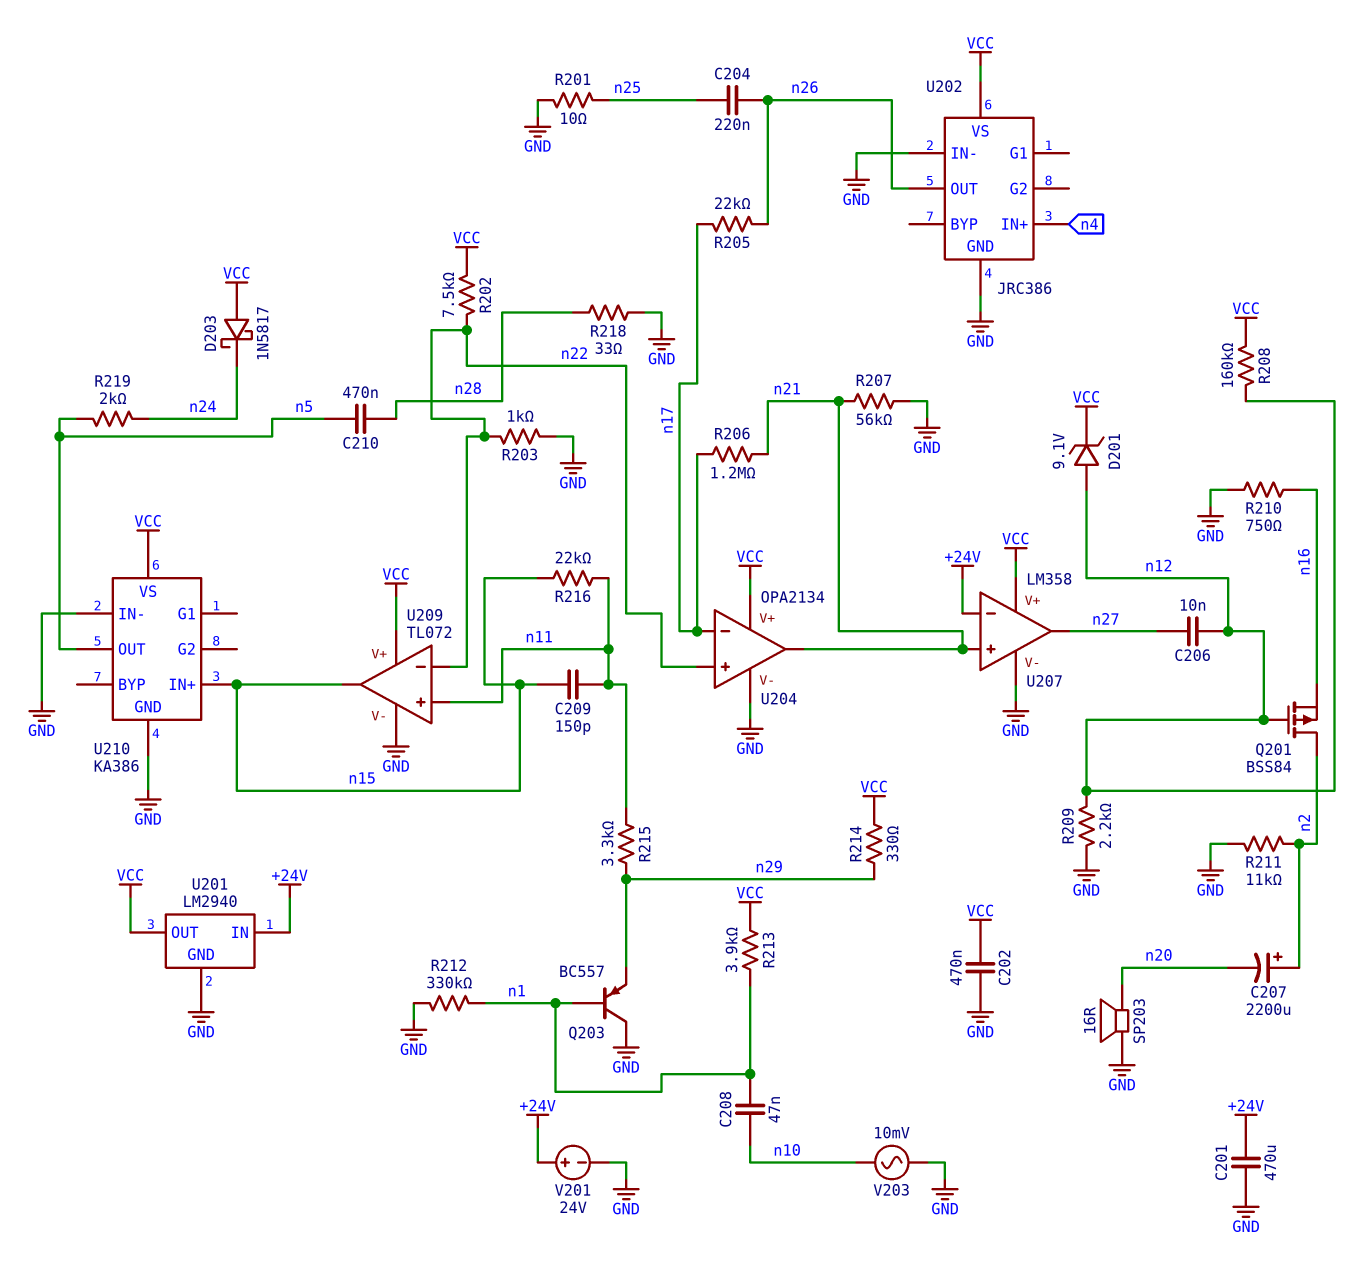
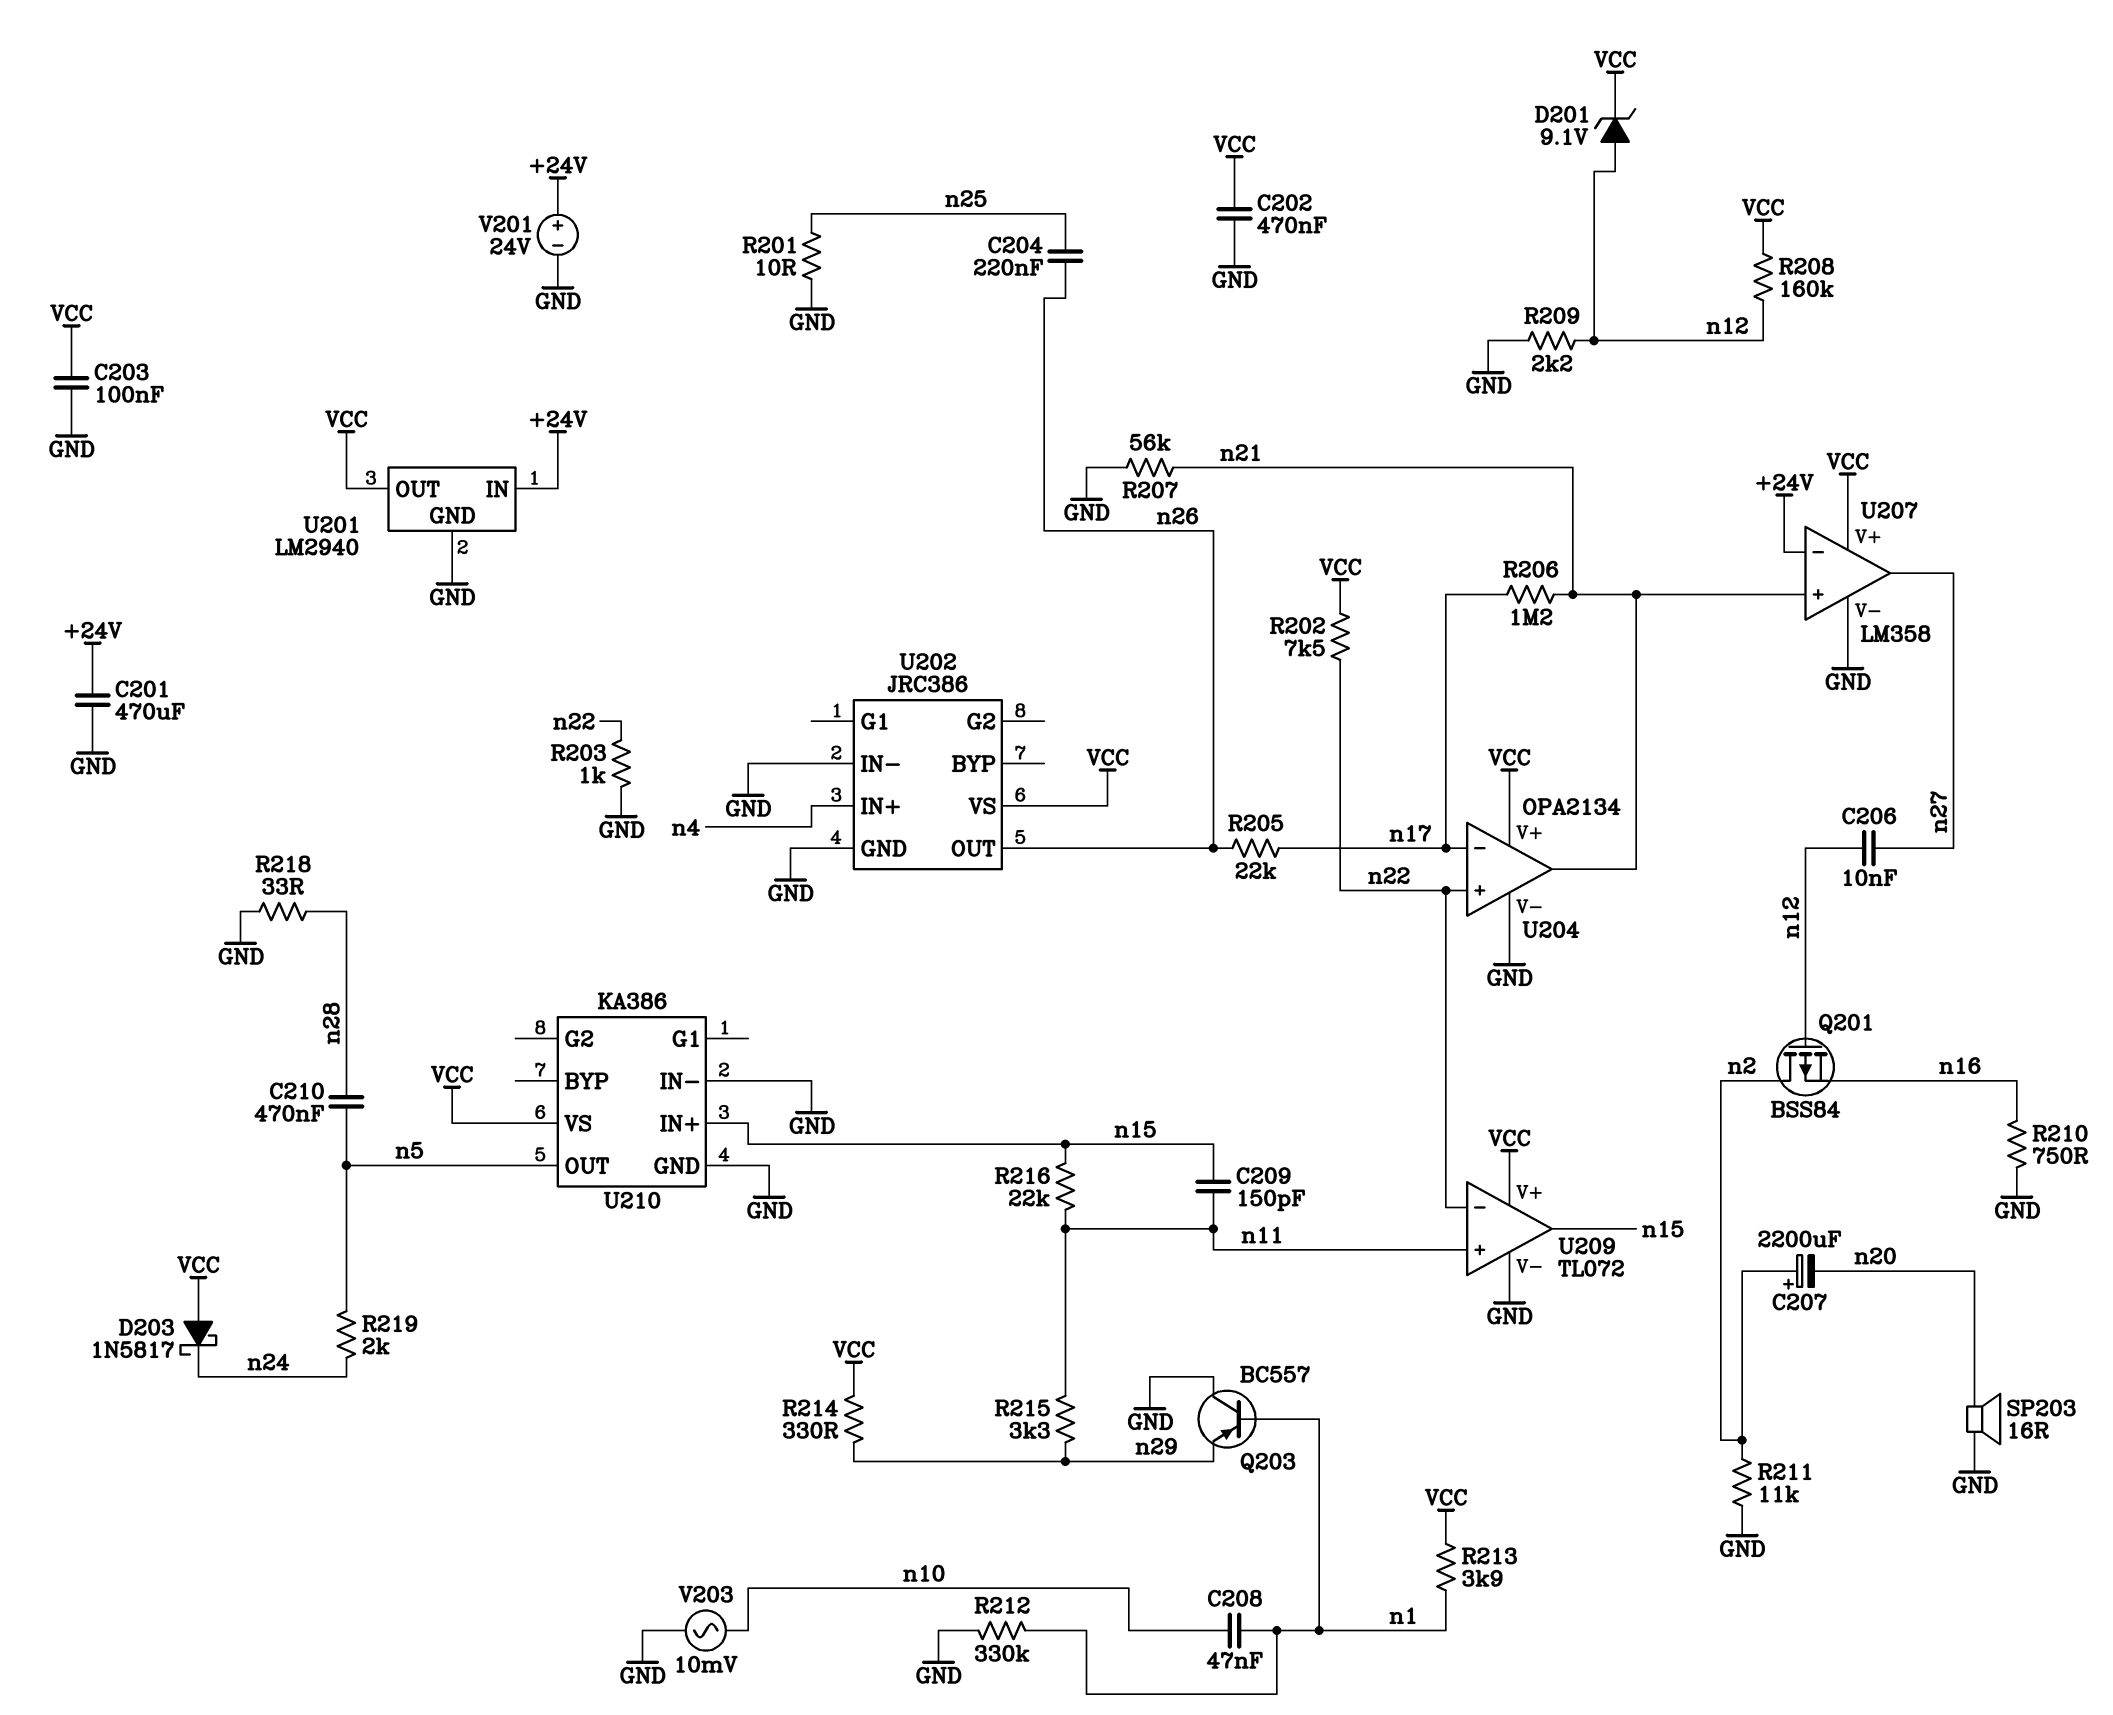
C203: none -> 100nF (GND, VCC)

